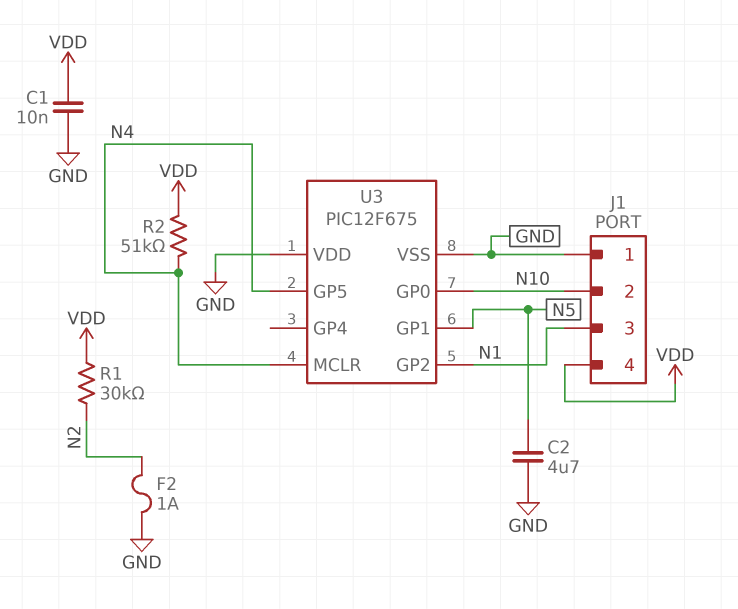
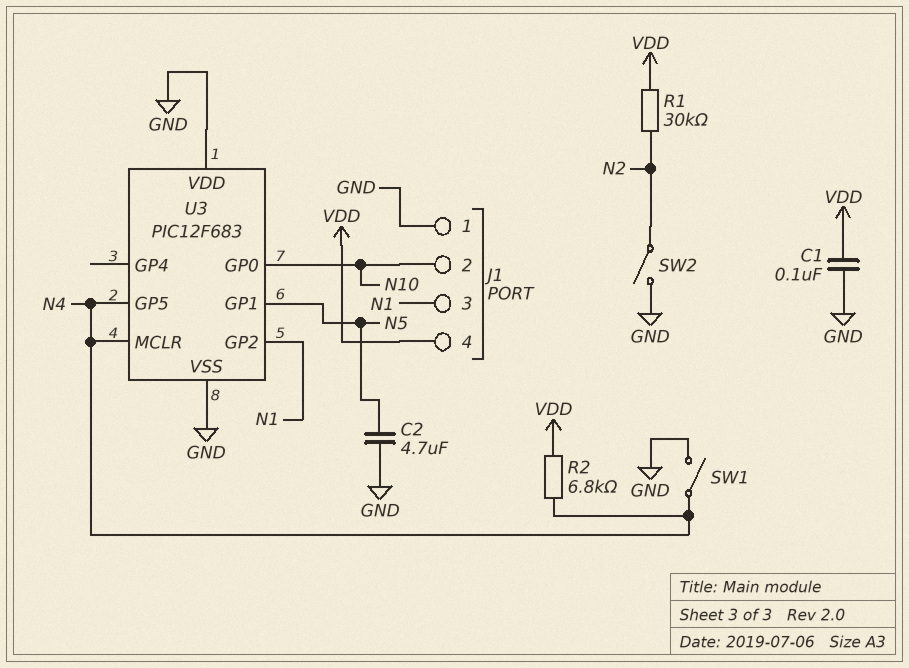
C1: 10nF (GND, VDD) -> 100nF (GND, VDD)
F2: 1A (GND, N2) -> none
R2: 51k (N4, VDD) -> 6.8k (N4, VDD)
SW1: none -> switch (GND, N4)
SW2: none -> switch (GND, N2)
U3: PIC12F675 -> PIC12F683

